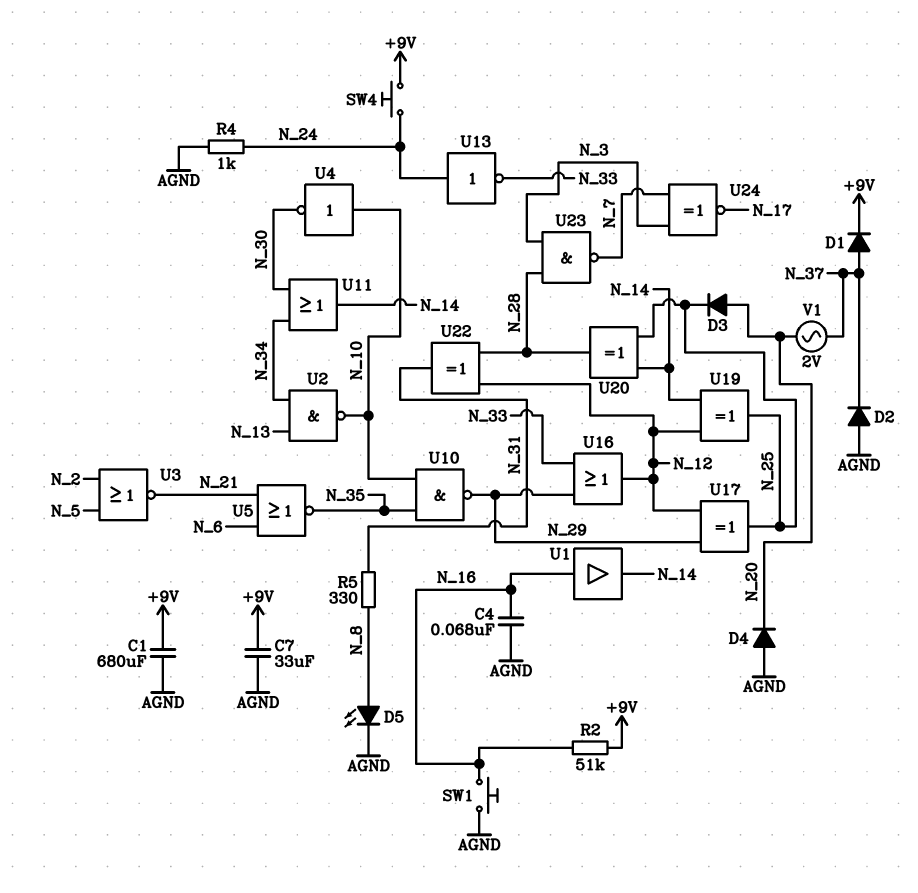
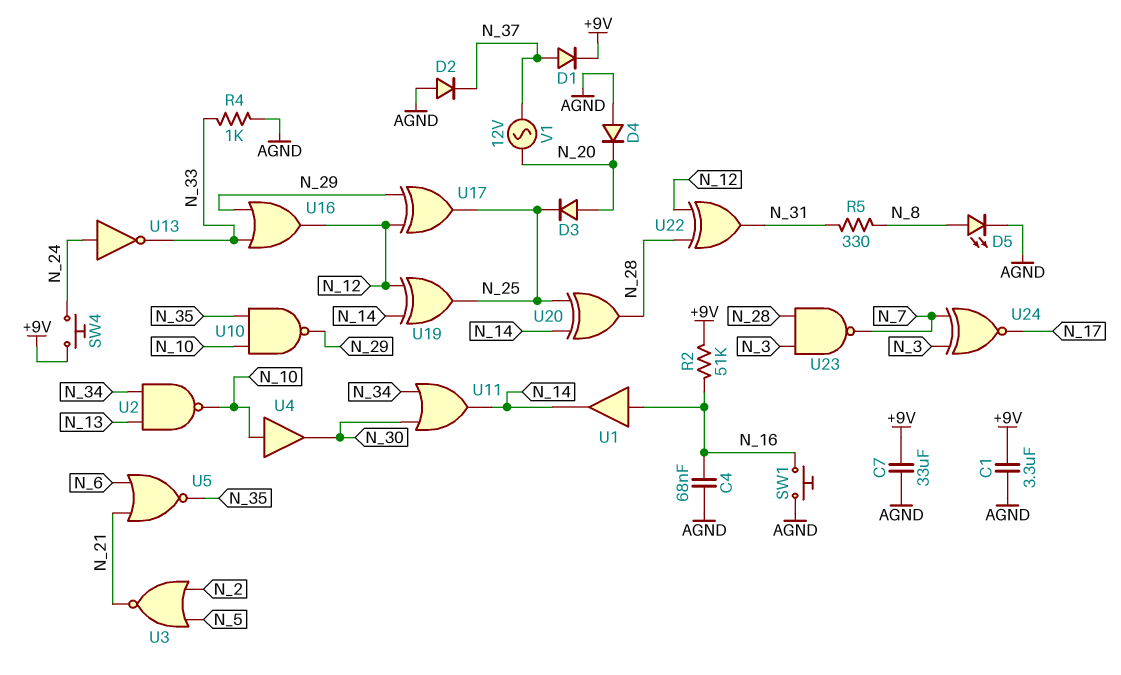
C1: 680uF (+9V, AGND) -> 3.3uF (+9V, AGND)
R4: 1k (AGND, N_24) -> 1k (AGND, N_33)
U4: NOT (in N_10, out N_30) -> buffer (in N_10, out N_30)
V1: AC 2V (N_20, N_37) -> AC 12V (N_20, N_37)

